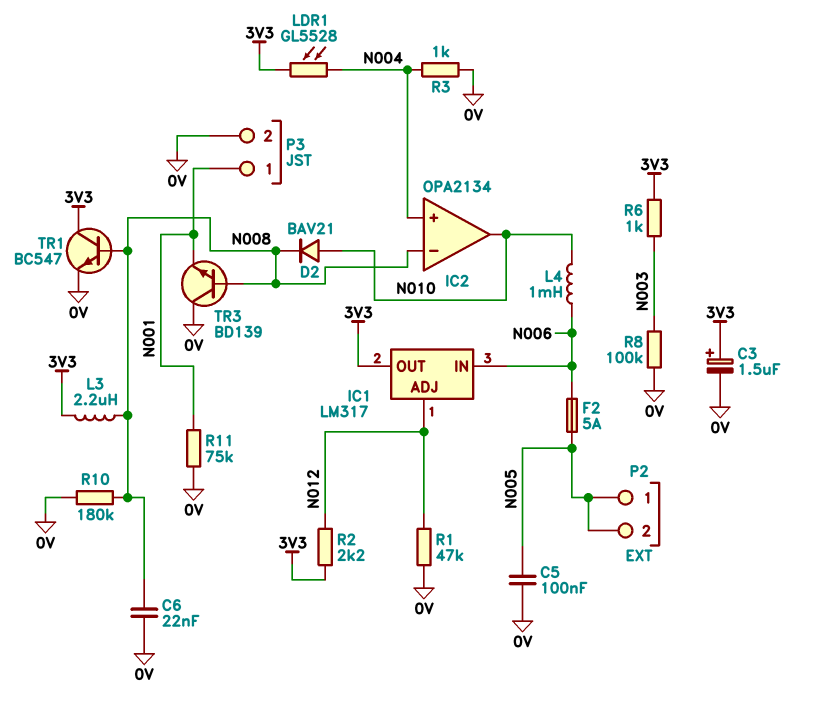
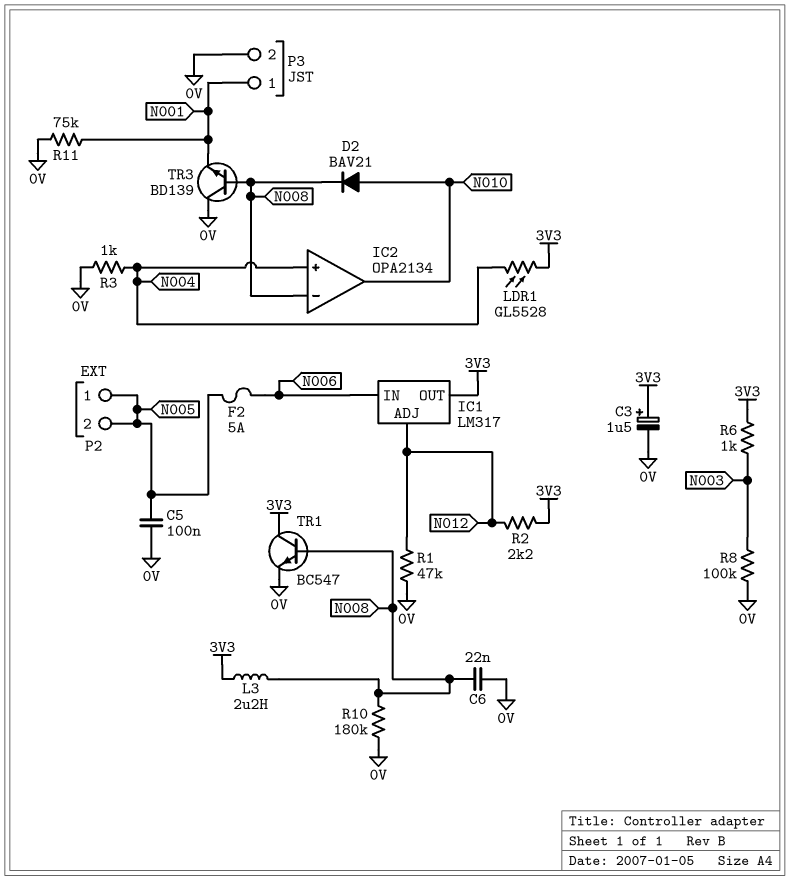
L4: 1mH (N006, N010) -> none

